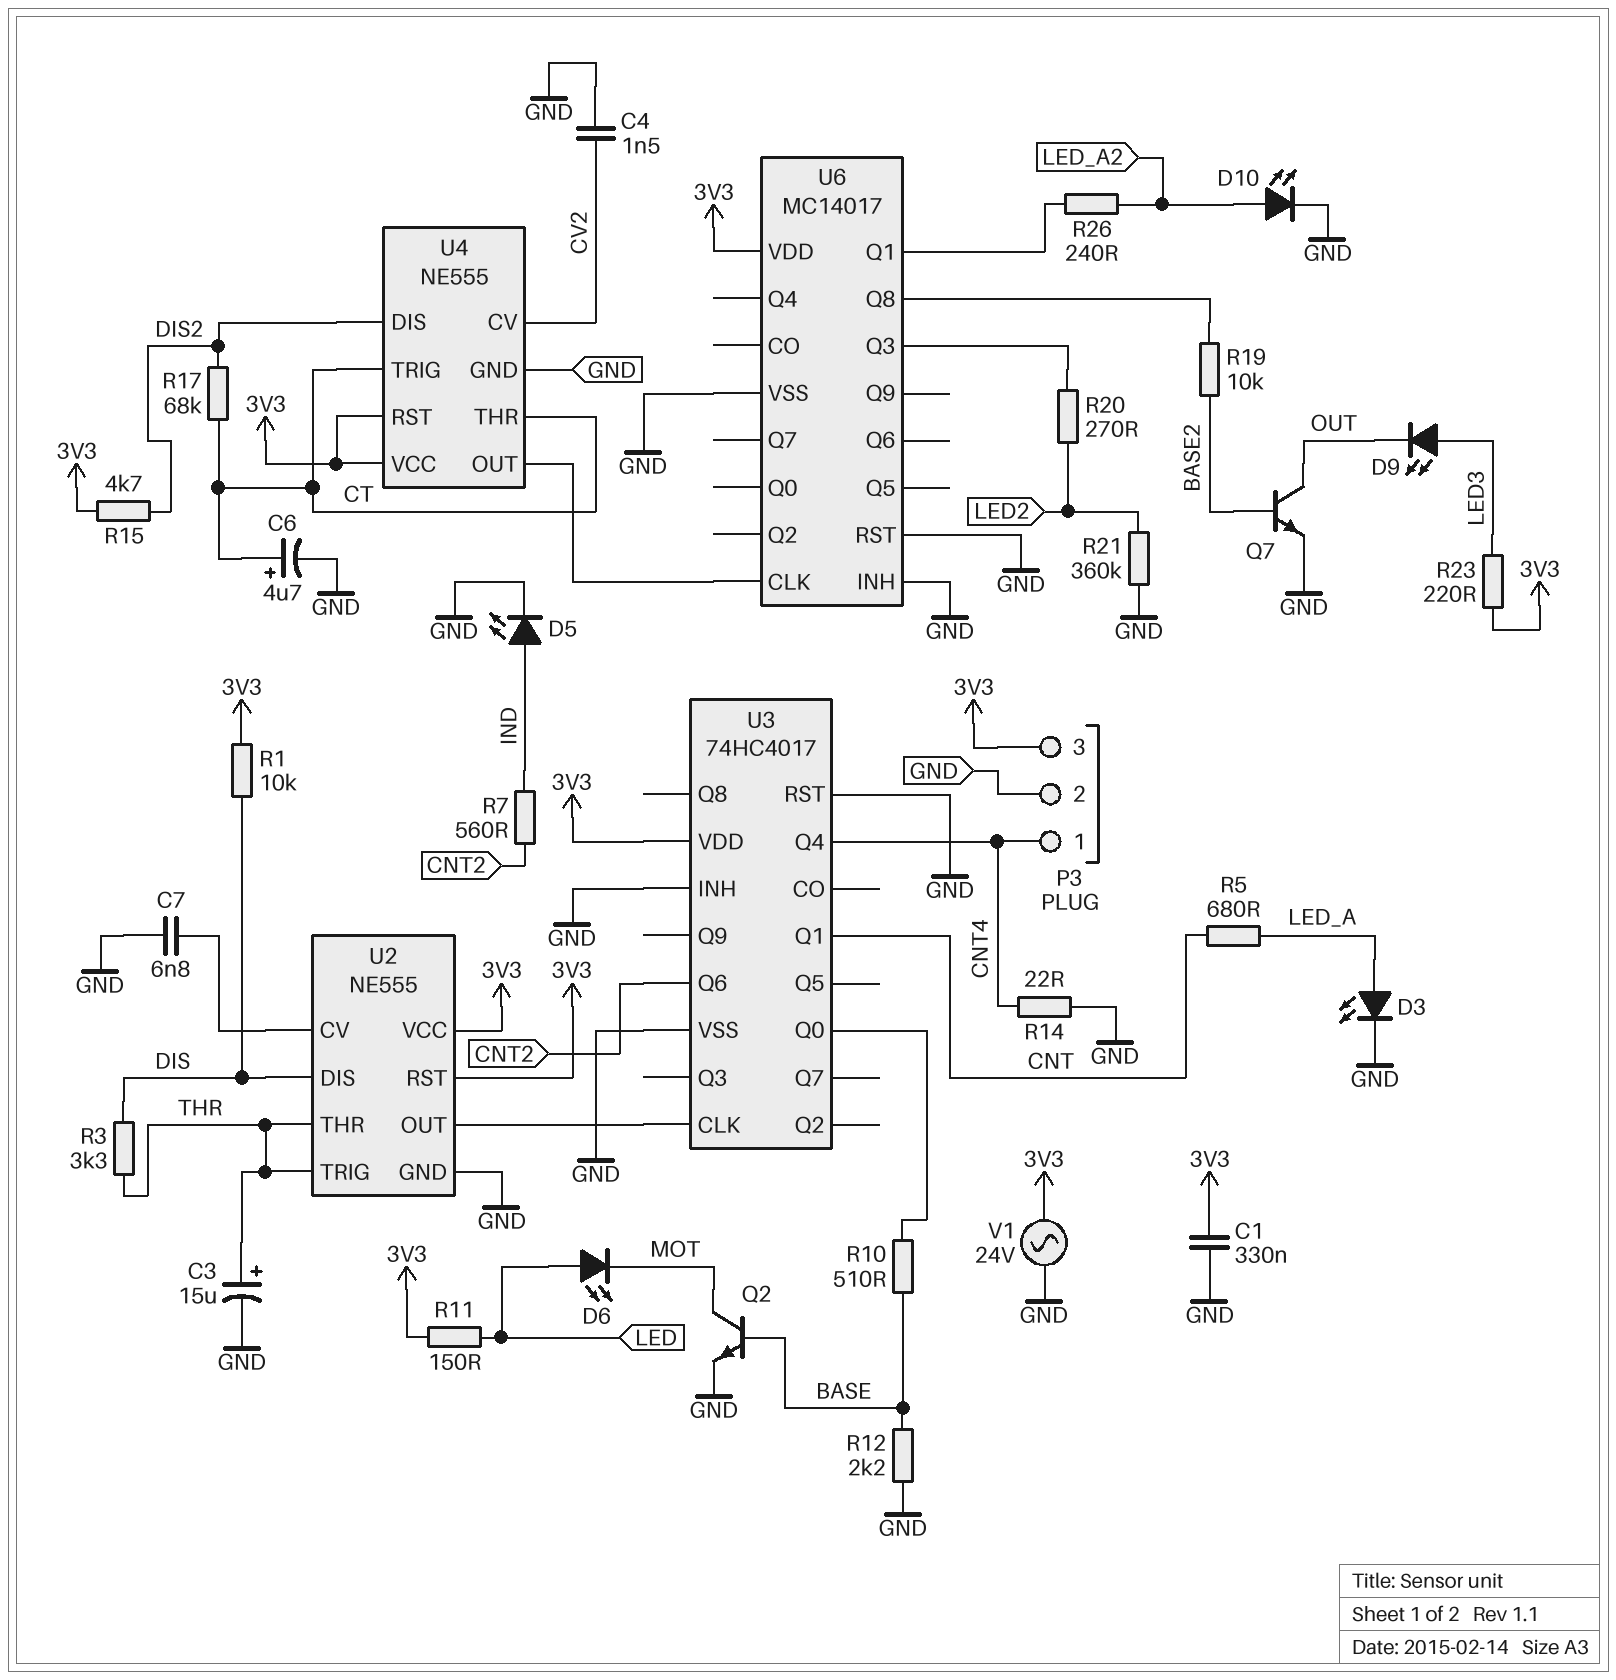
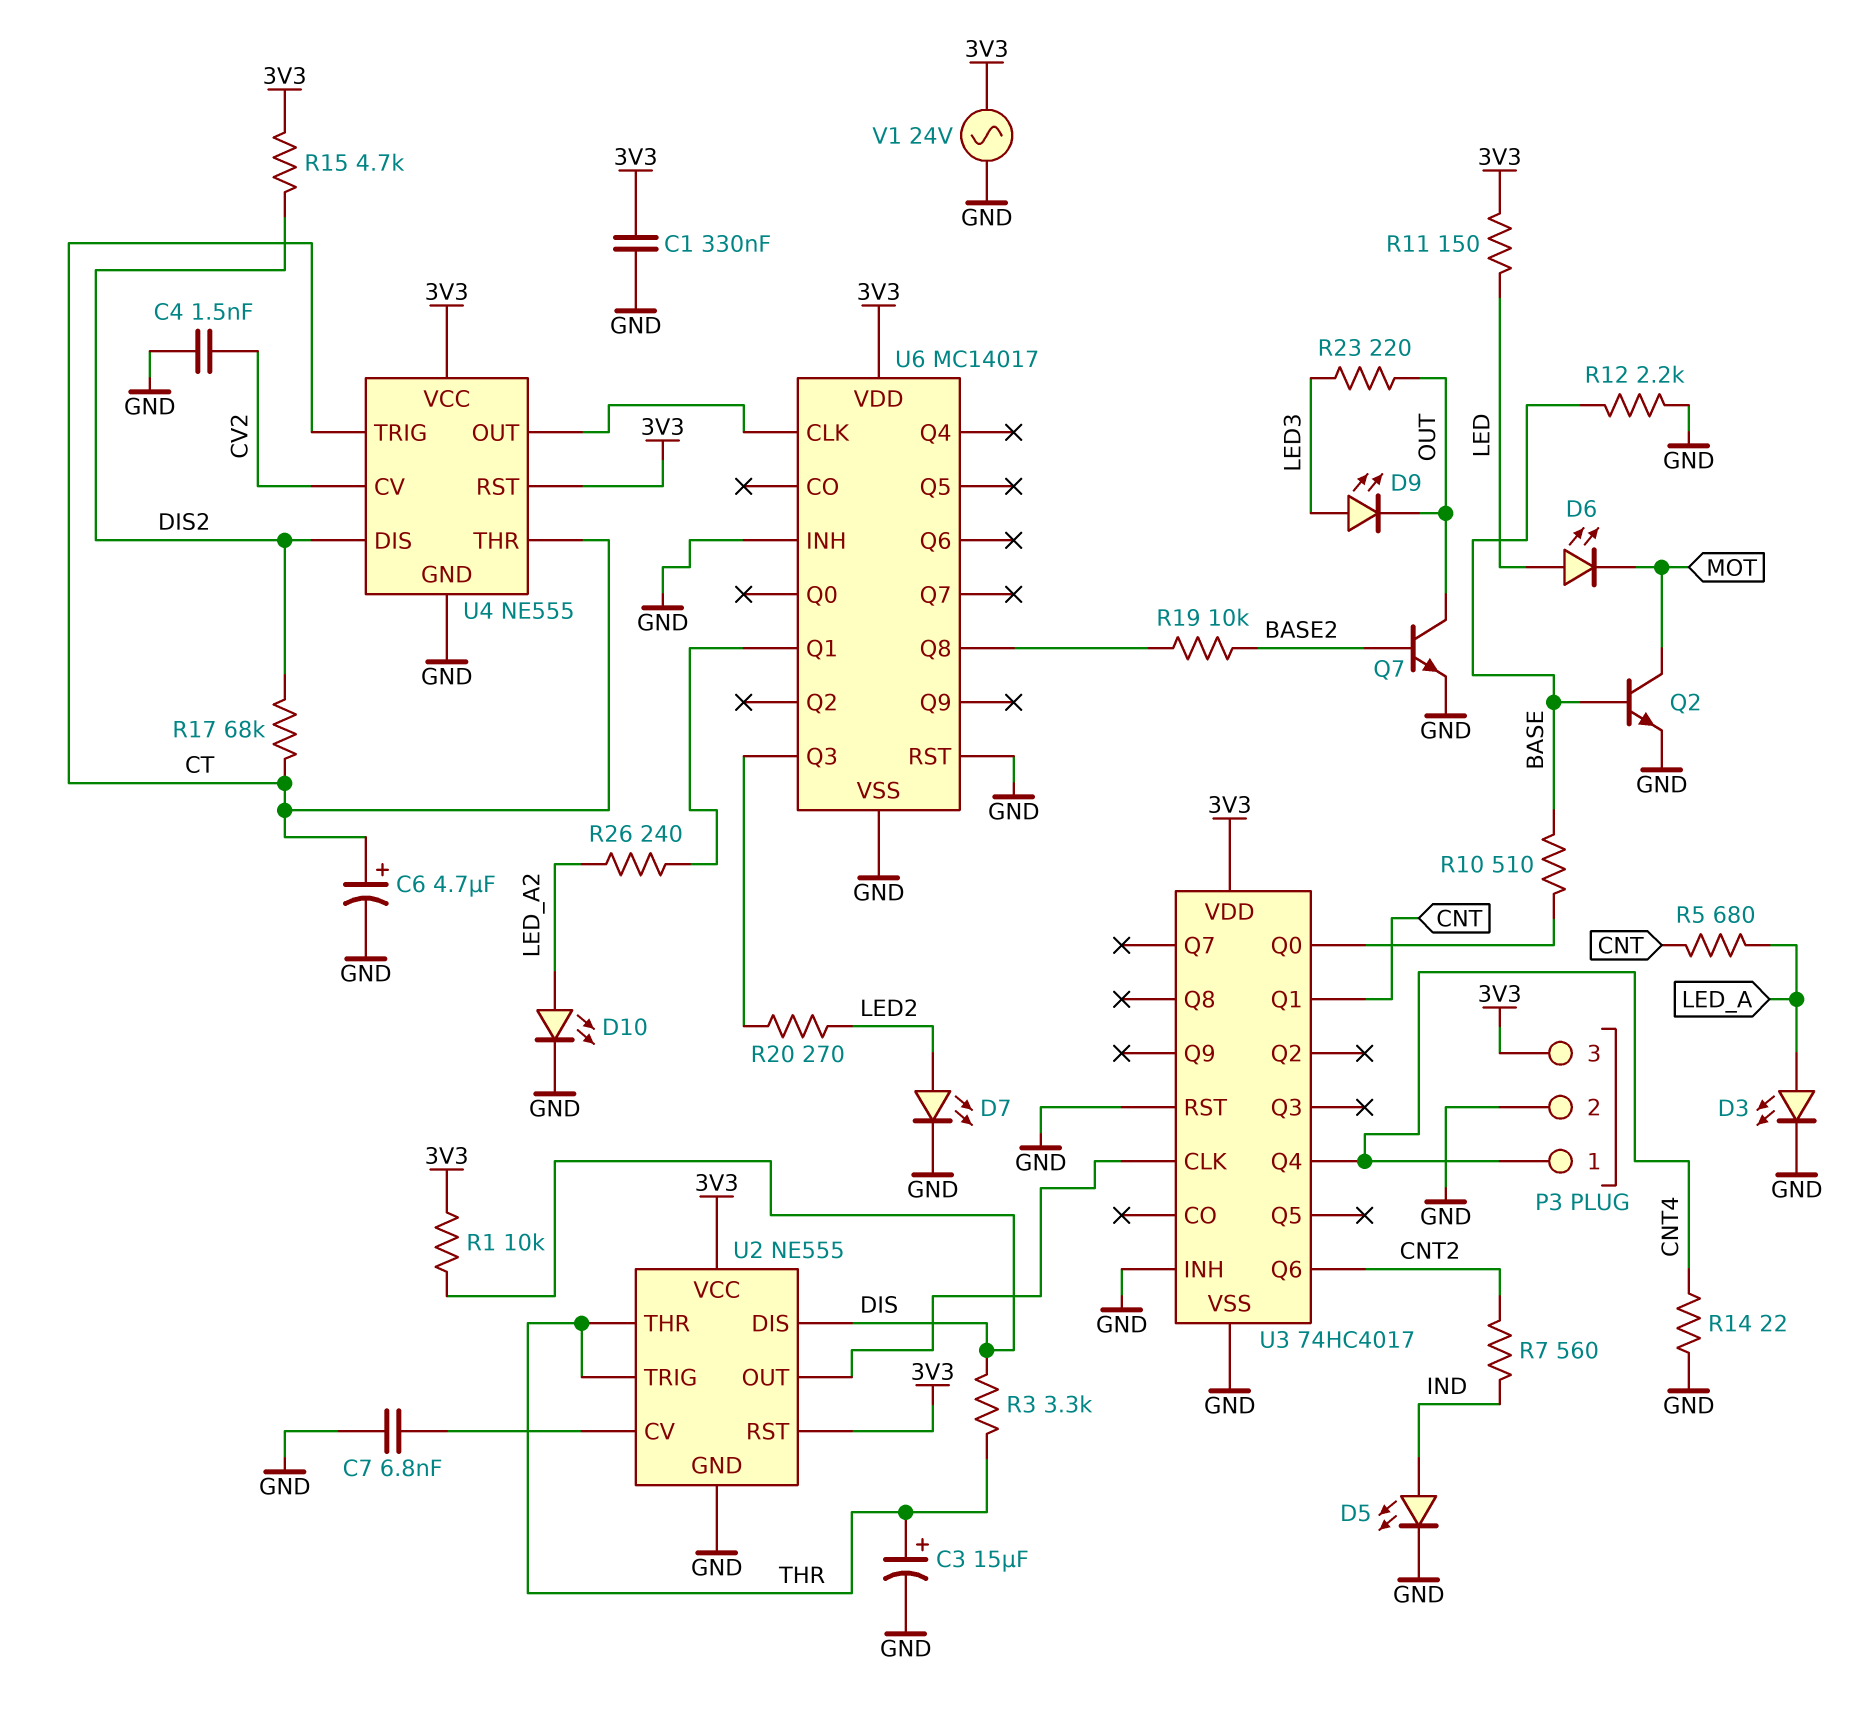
D7: none -> LED (A LED2, K GND)
R21: 360k (GND, LED2) -> none
R23: 220 (3V3, LED3) -> 220 (LED3, OUT)

